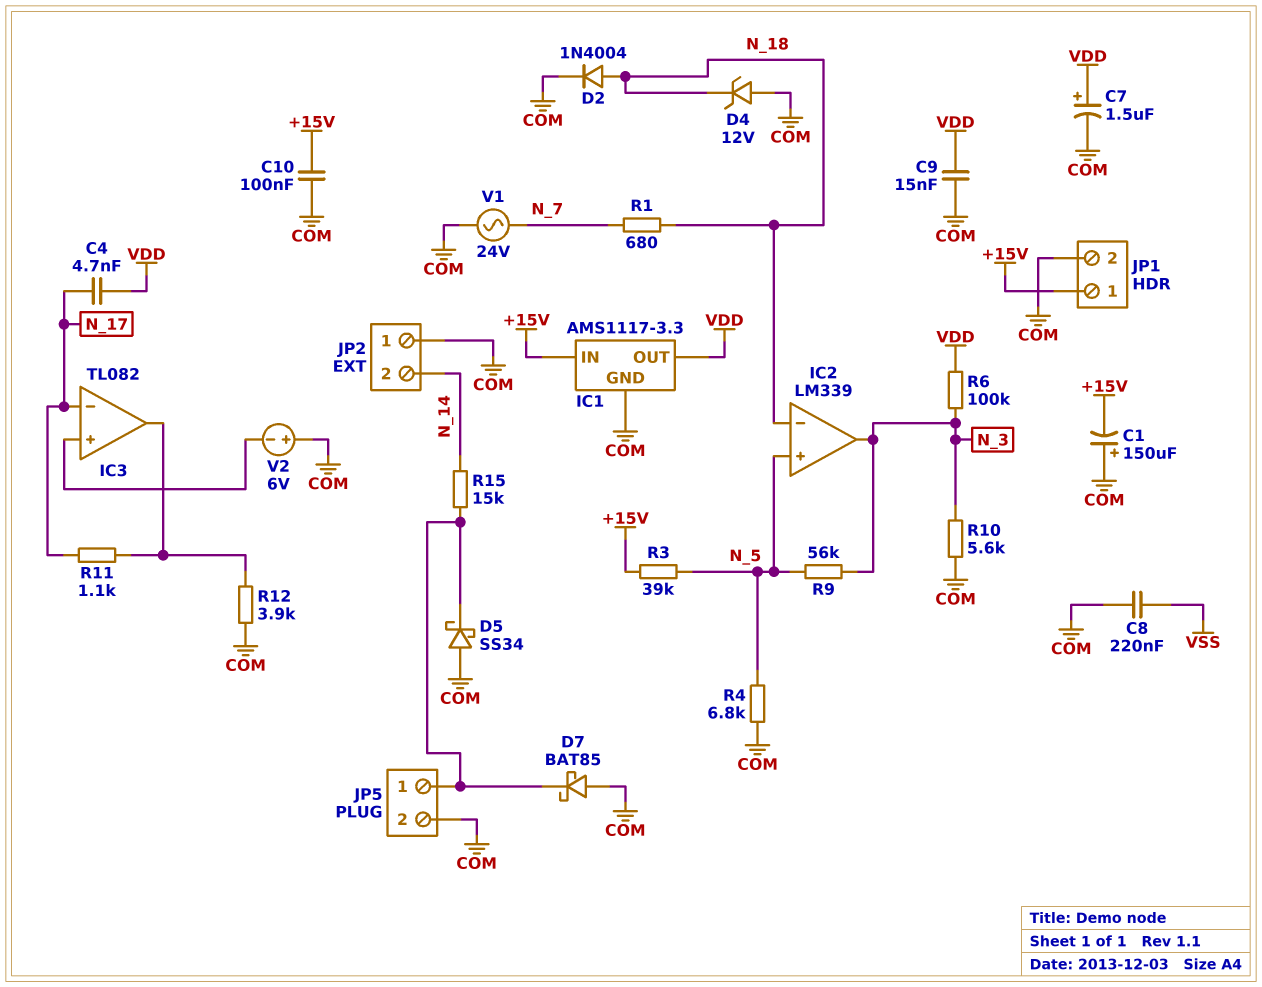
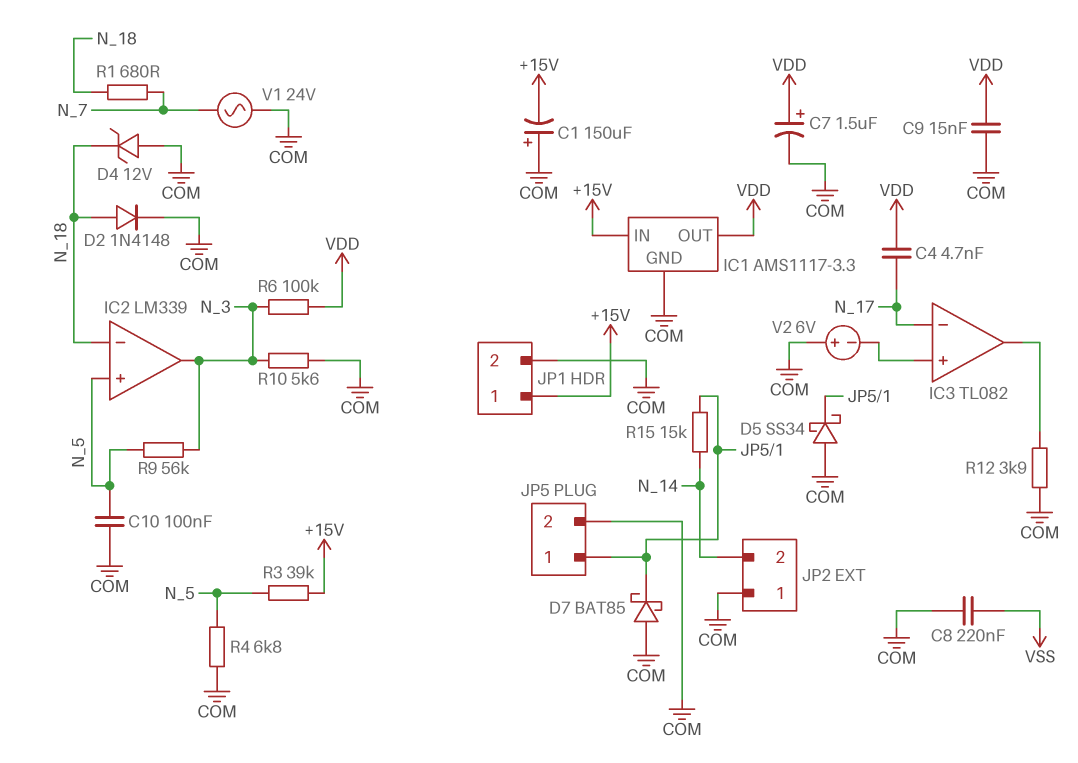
C10: 100nF (+15V, COM) -> 100nF (COM, N_5)
D2: diode 1N4004 (A N_18, K COM) -> diode 1N4148 (A N_18, K COM)
R11: 1.1k (IC3/out, N_17) -> none

